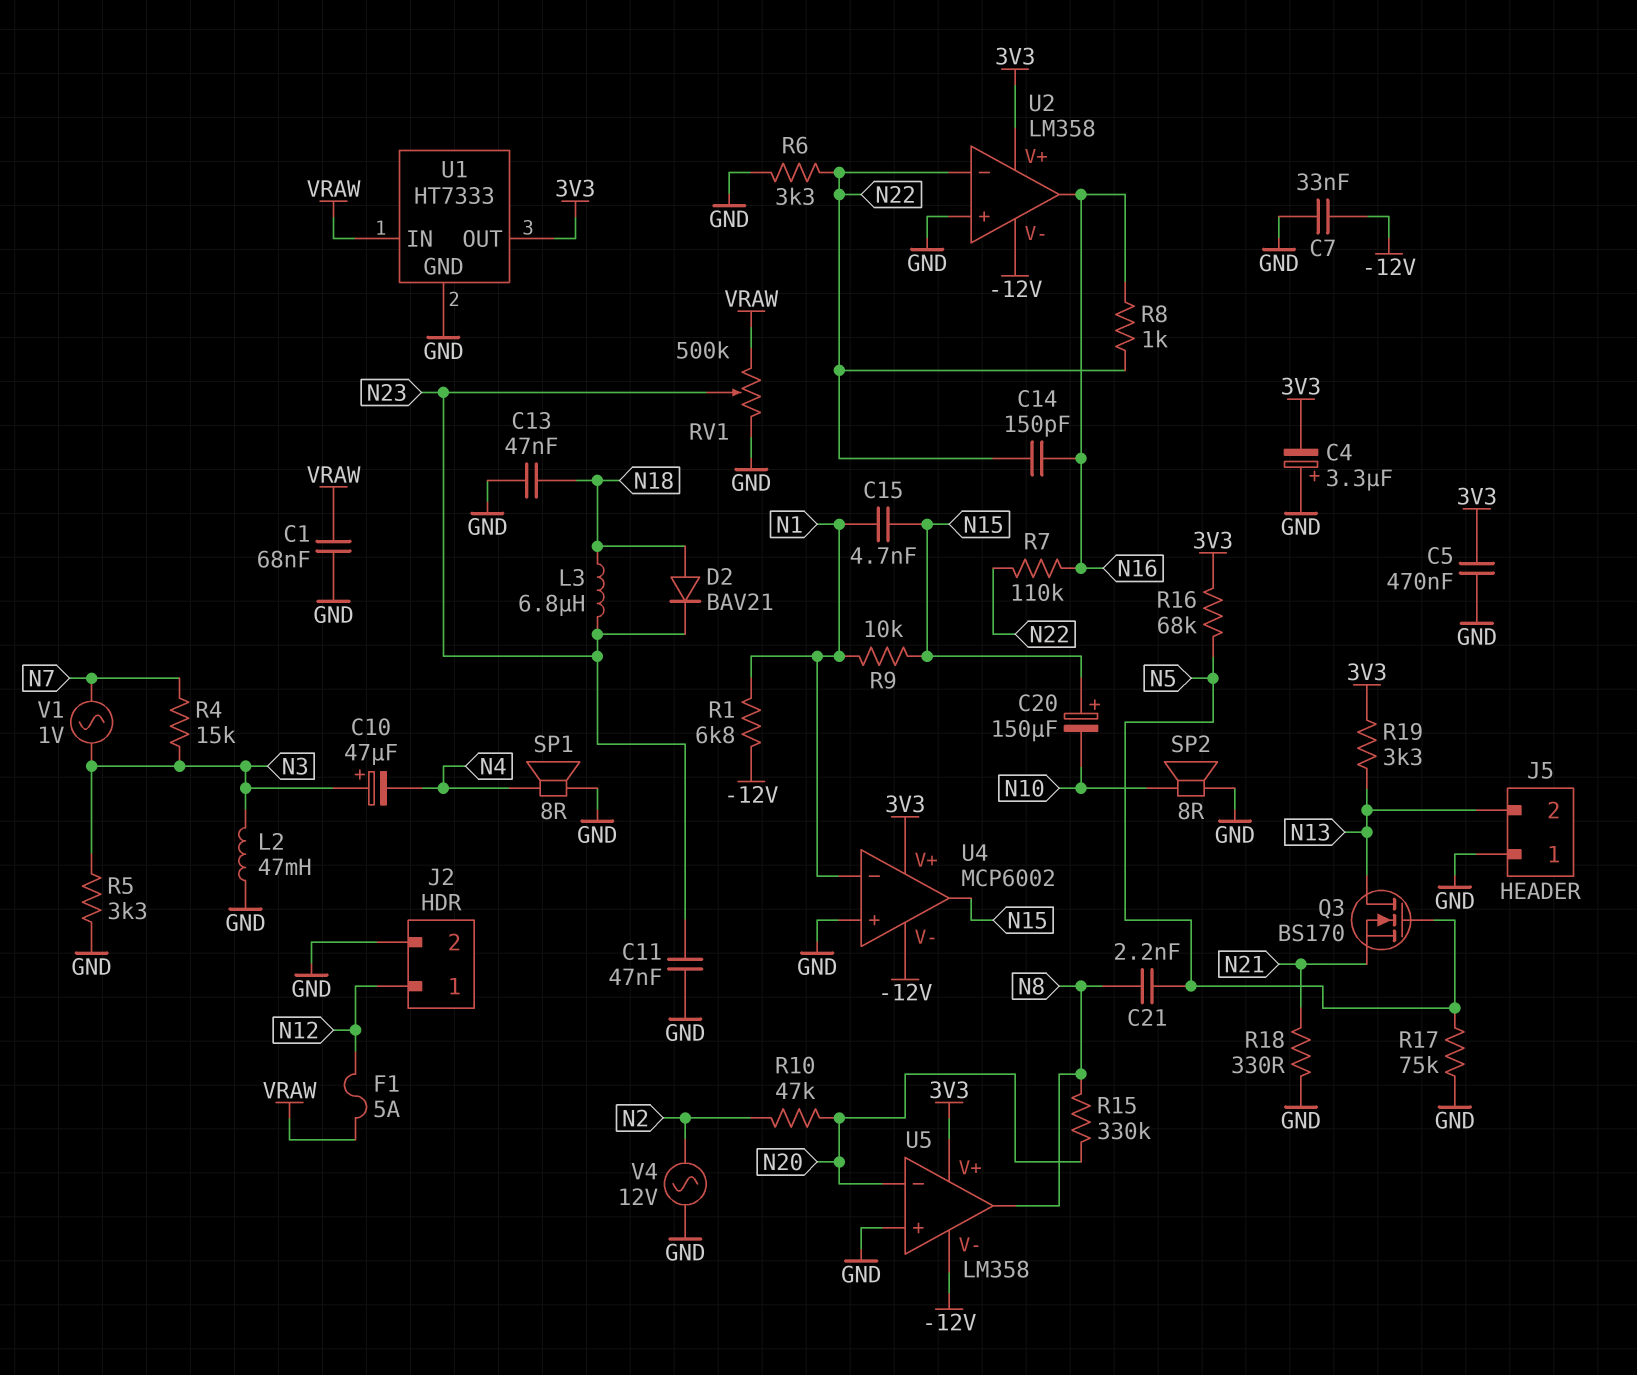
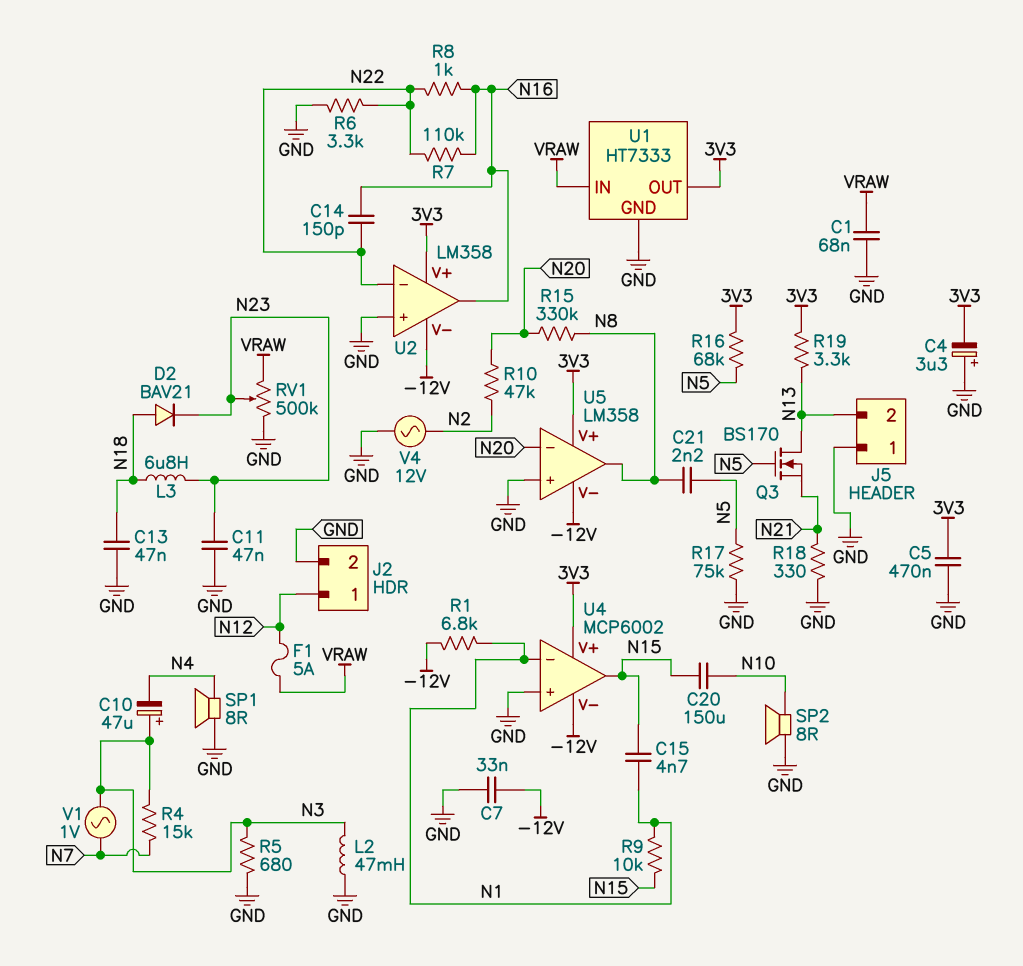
C20: 150uF (plus N15, minus N10) -> 150uF (N10, N15)
R5: 3.3k (GND, N3) -> 680 (GND, N3)

